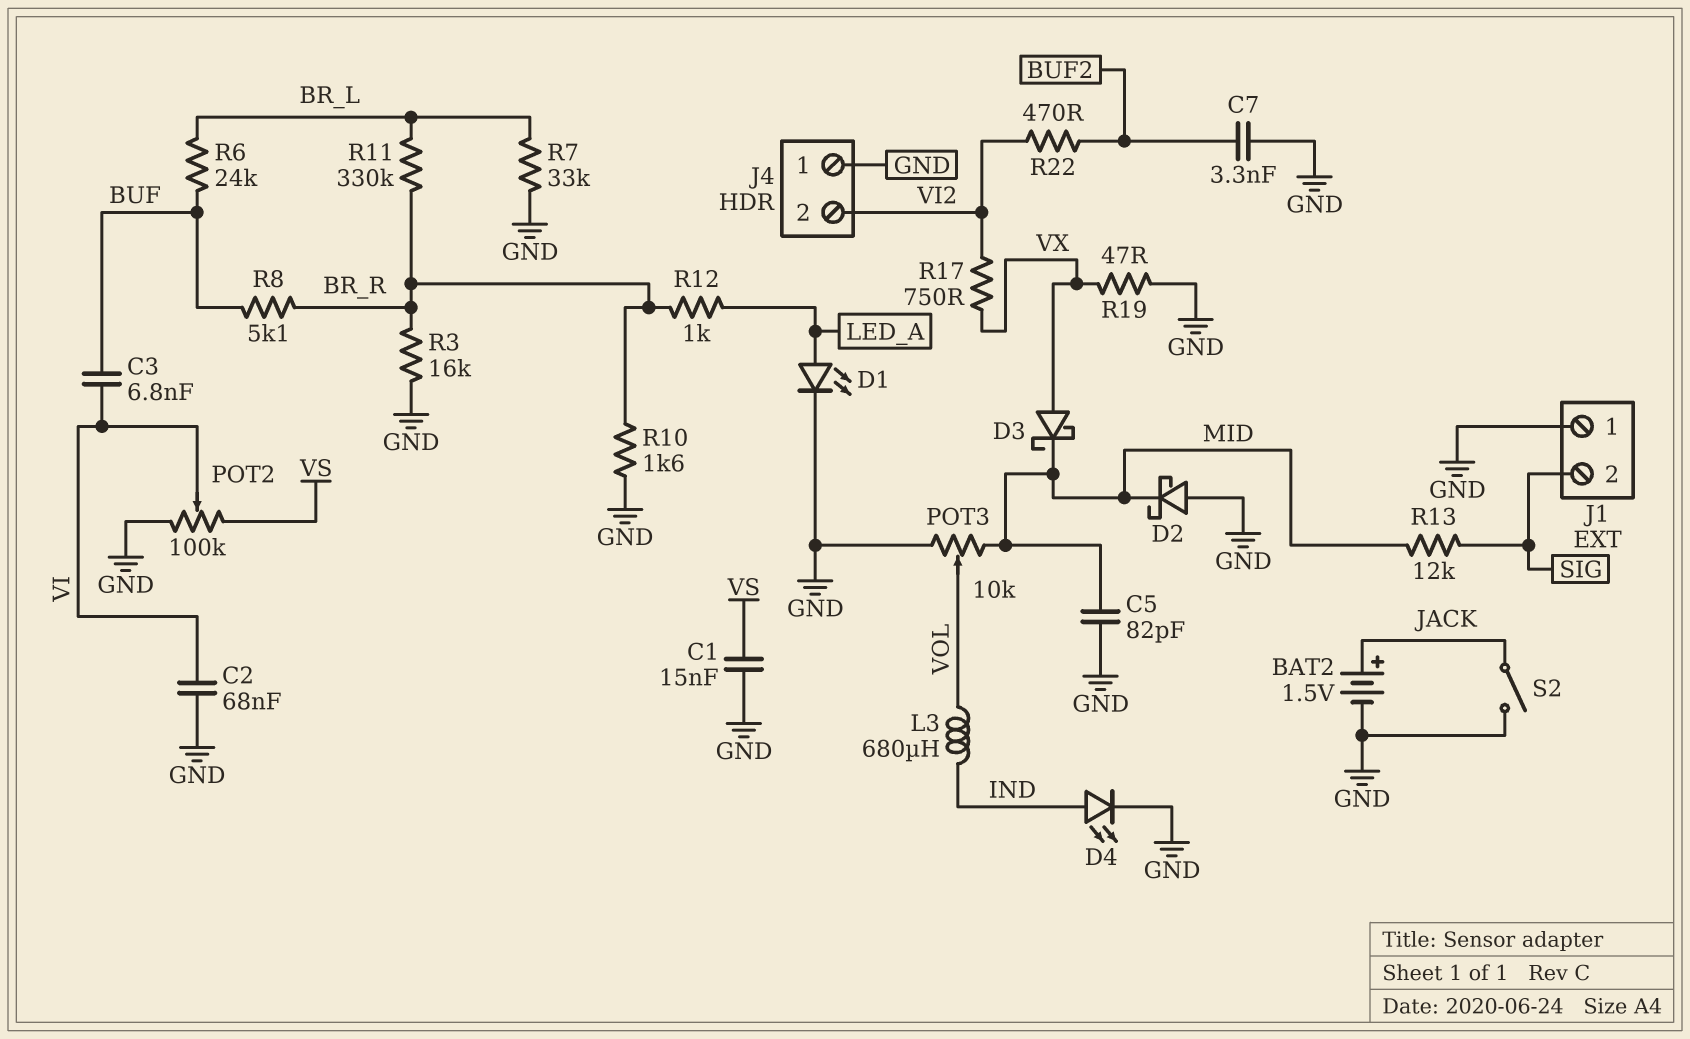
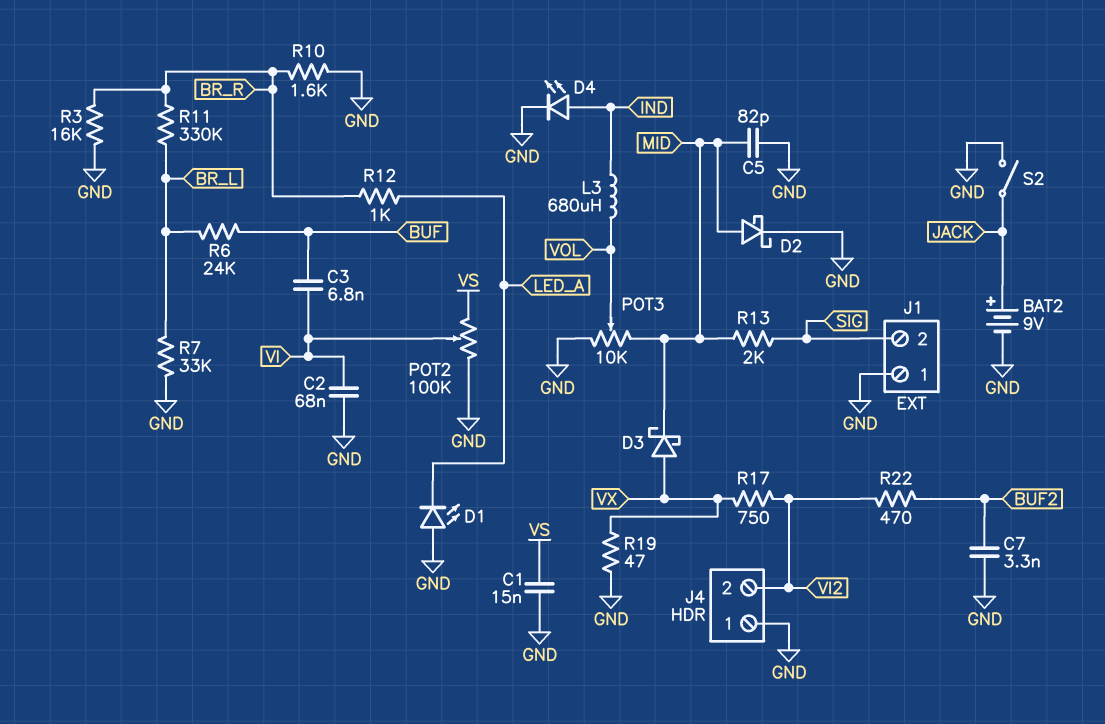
BAT2: 1.5V (plus JACK, minus GND) -> 9V (plus JACK, minus GND)
D1: LED (A LED_A, K GND) -> LED (A GND, K LED_A)
D2: schottky (A GND, K MID) -> schottky (A MID, K GND)
R8: 5.1k (BR_R, BUF) -> none
R13: 12k (MID, SIG) -> 2k (MID, SIG)

